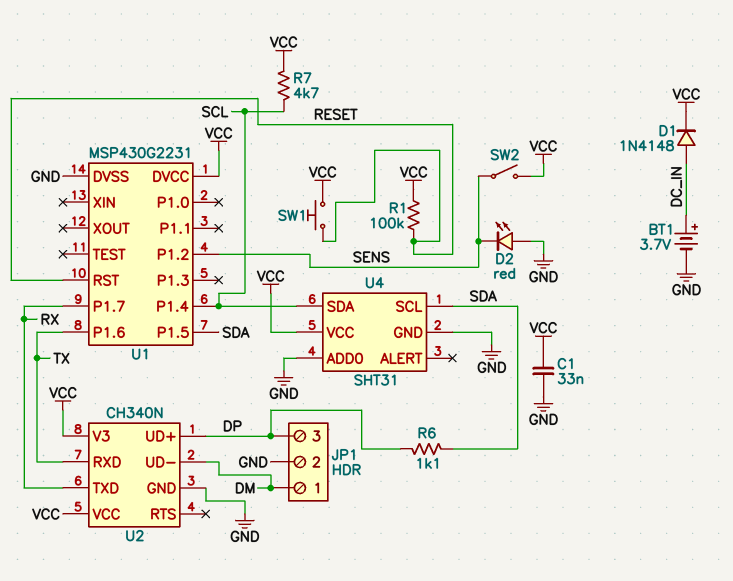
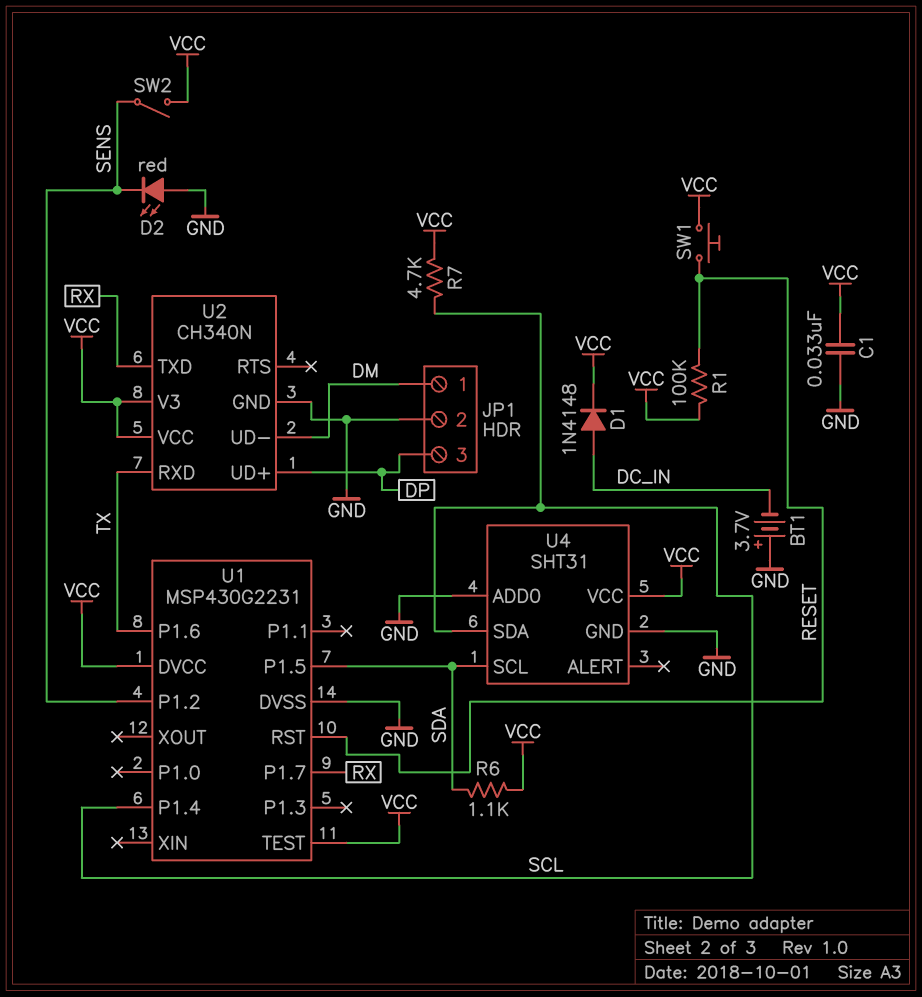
BT1: 3.7V (plus DC_IN, minus GND) -> 3.7V (plus GND, minus DC_IN)
R6: 1.1k (DP, SDA) -> 1.1k (SDA, VCC)
U1 pin TEST: none -> VCC

